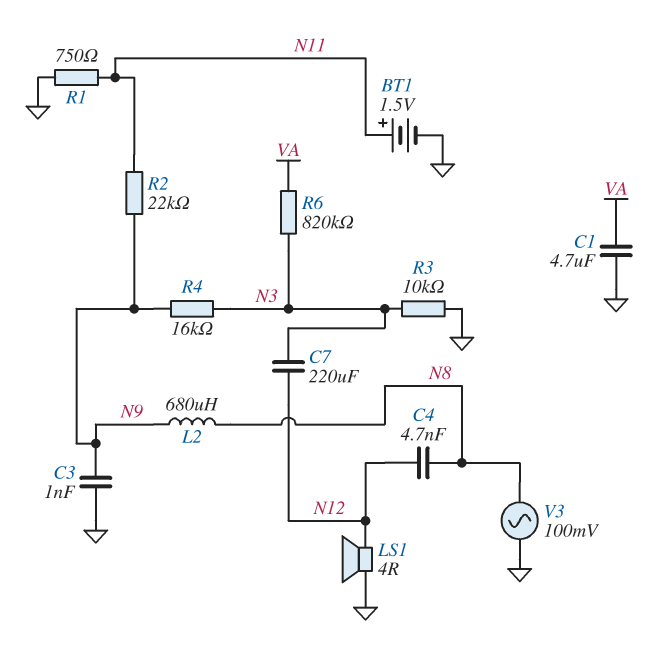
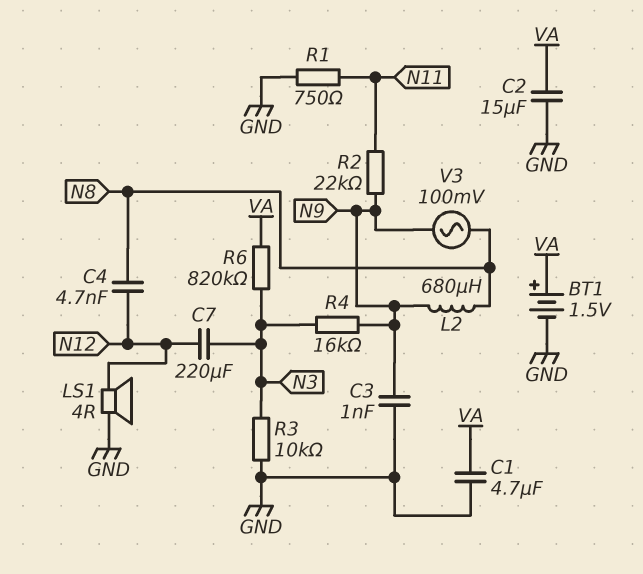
BT1: 1.5V (plus N11, minus GND) -> 1.5V (plus VA, minus GND)
C2: none -> 15uF (GND, VA)
V3: AC 100mV (GND, N8) -> AC 100mV (N8, N9)

